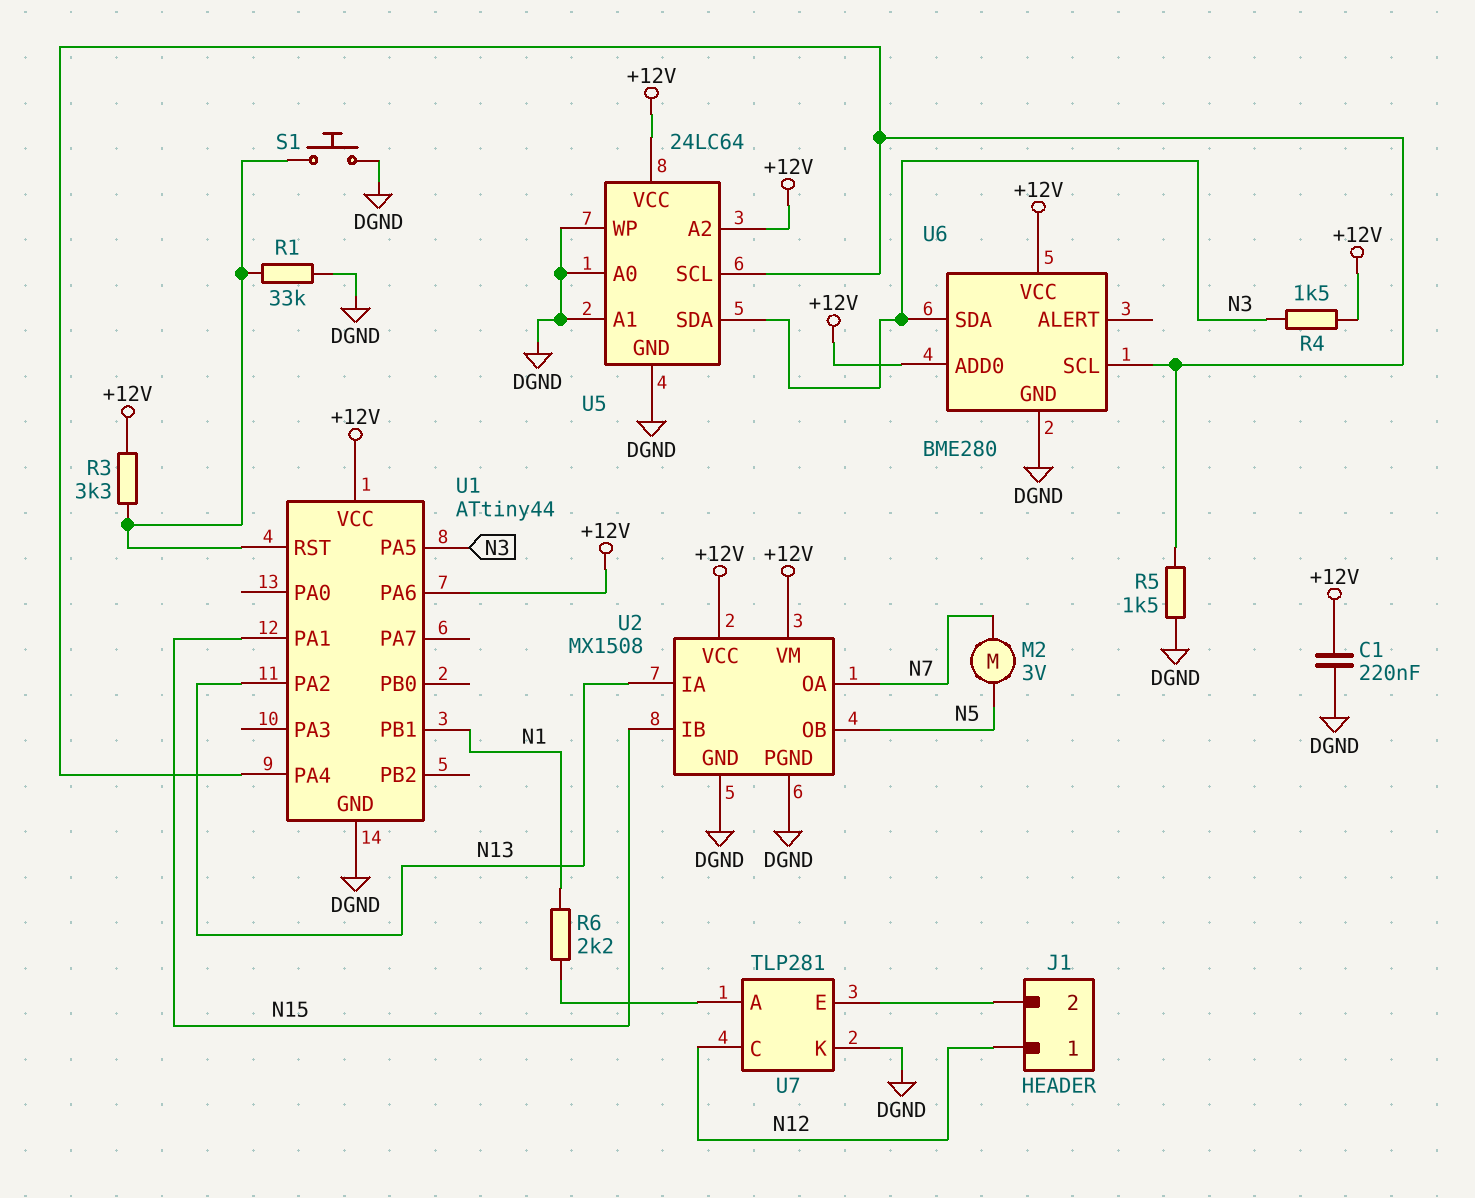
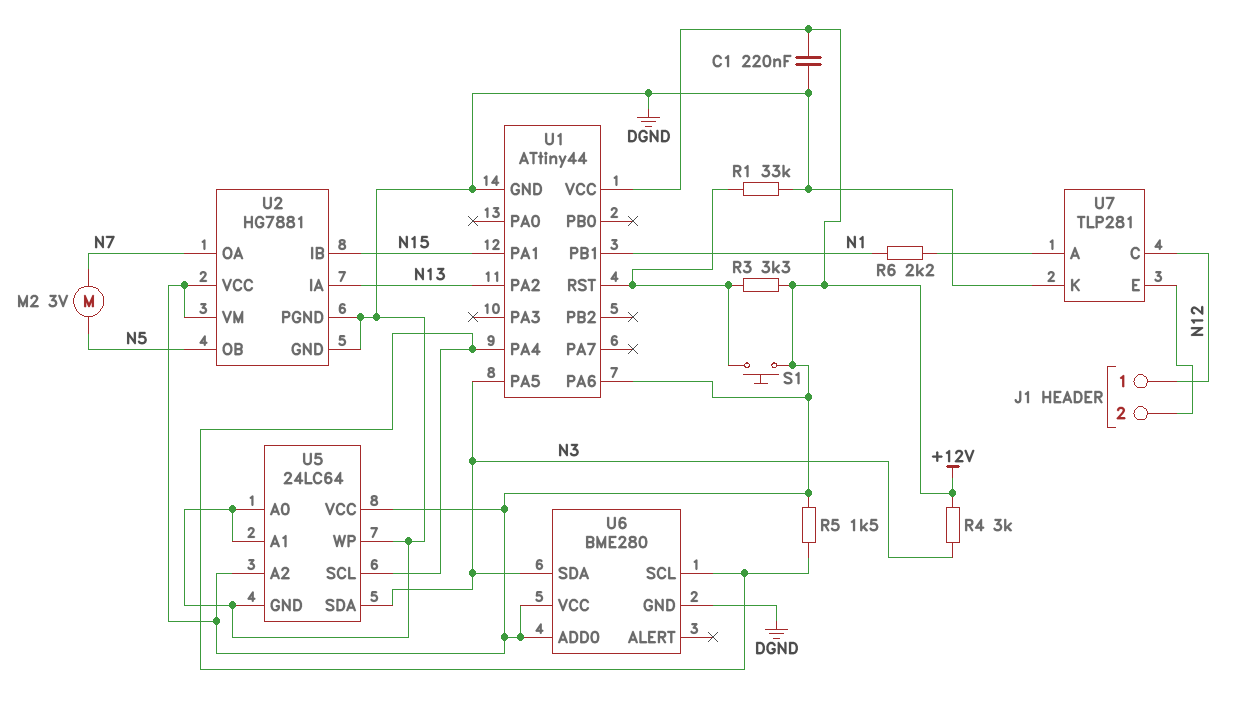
R4: 1.5k (+12V, N3) -> 3k (+12V, N3)
R5: 1.5k (DGND, U1/PA4) -> 1.5k (+12V, U1/PA4)
S1: button (DGND, U1/RST) -> button (+12V, U1/RST)
U2: MX1508 -> HG7881

